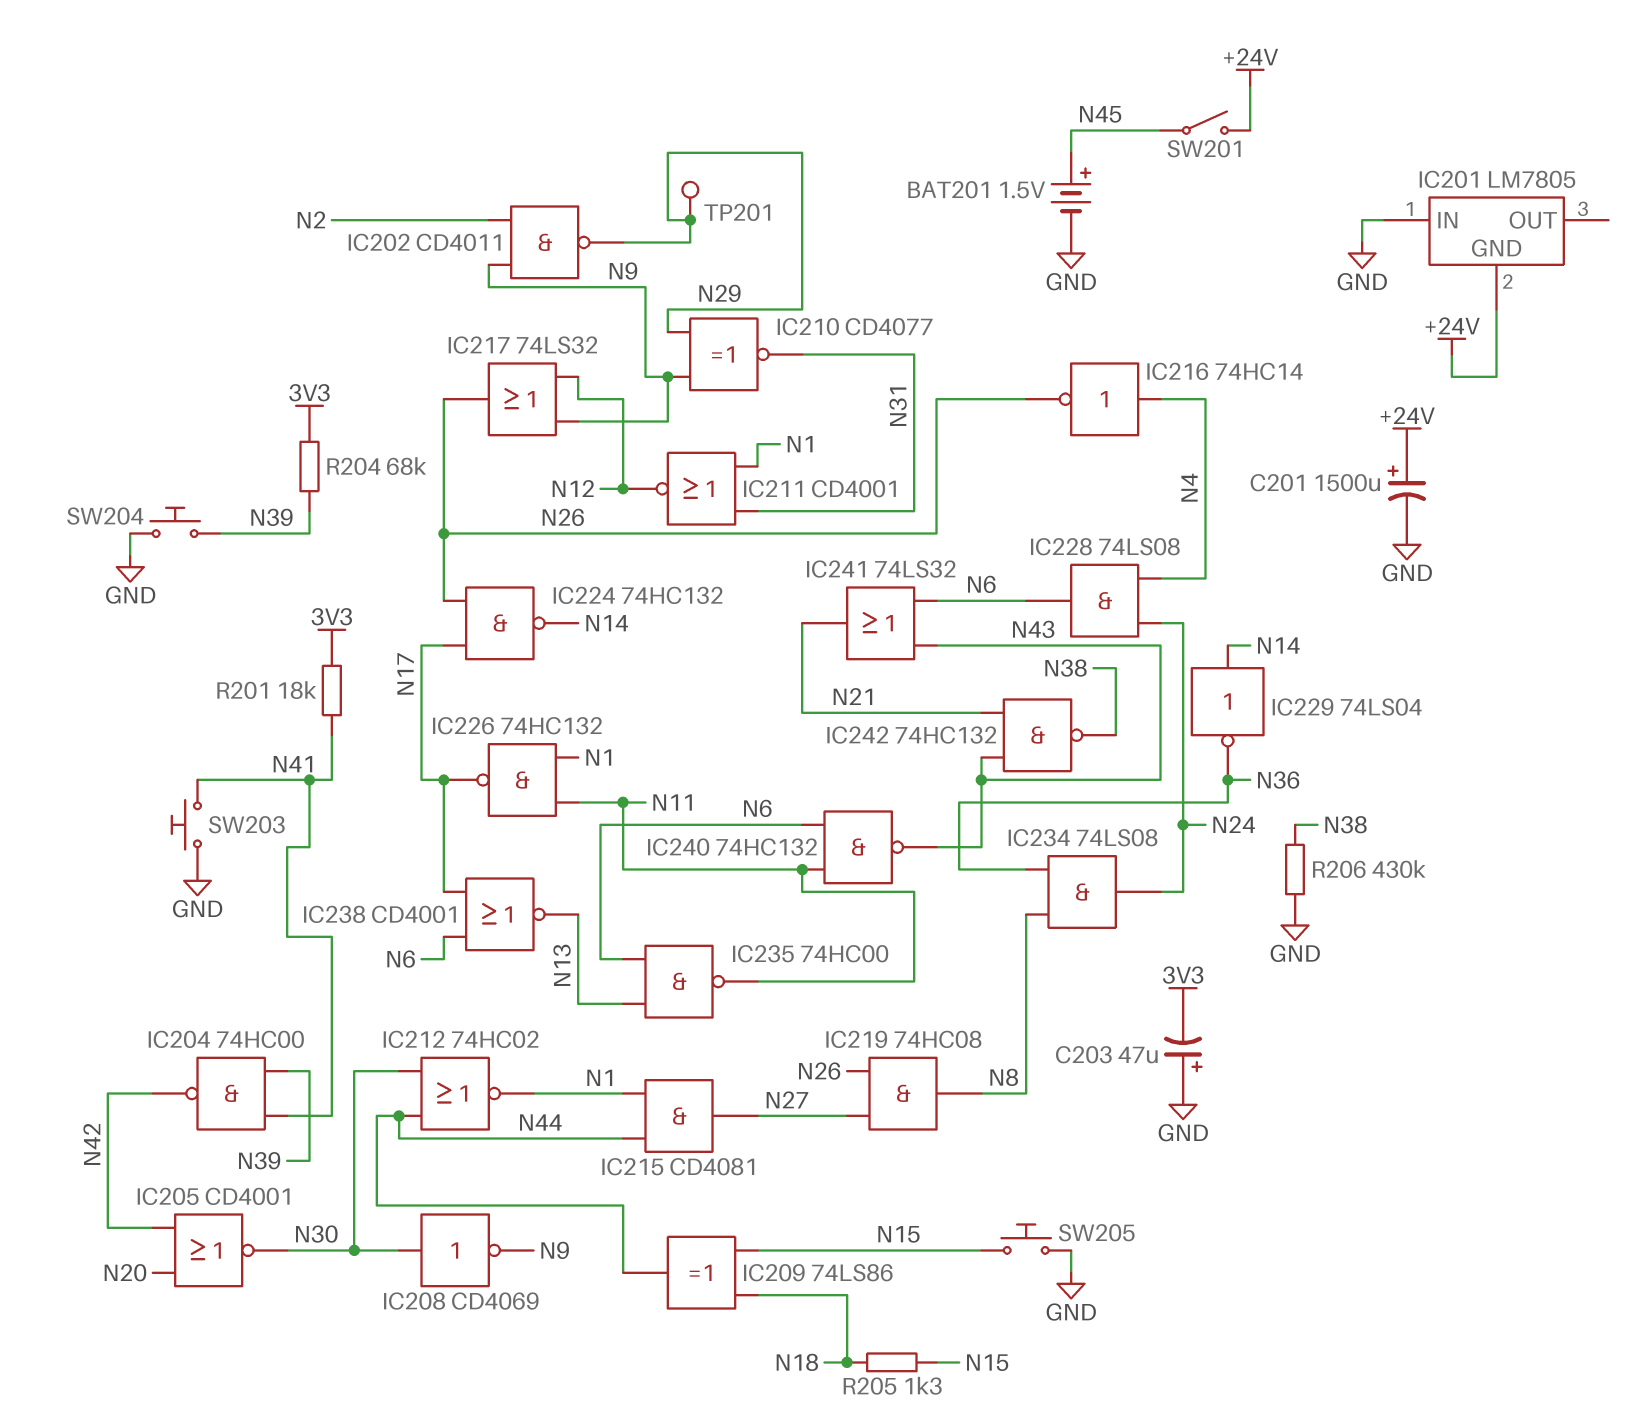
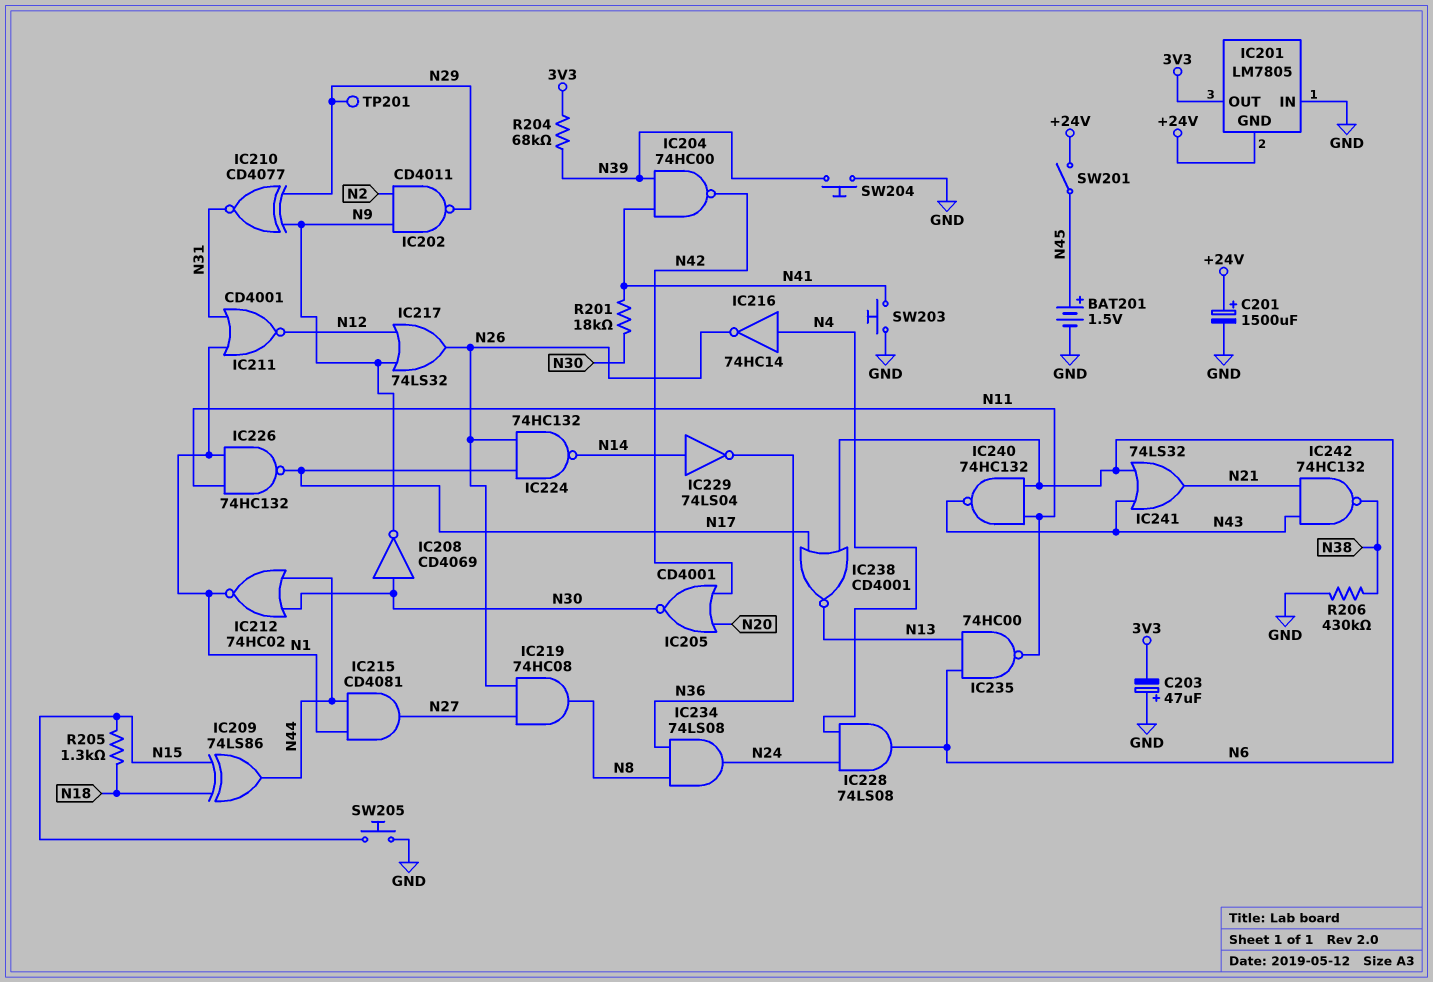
IC201 pin OUT: none -> 3V3
R201: 18k (3V3, N41) -> 18k (N30, N41)

